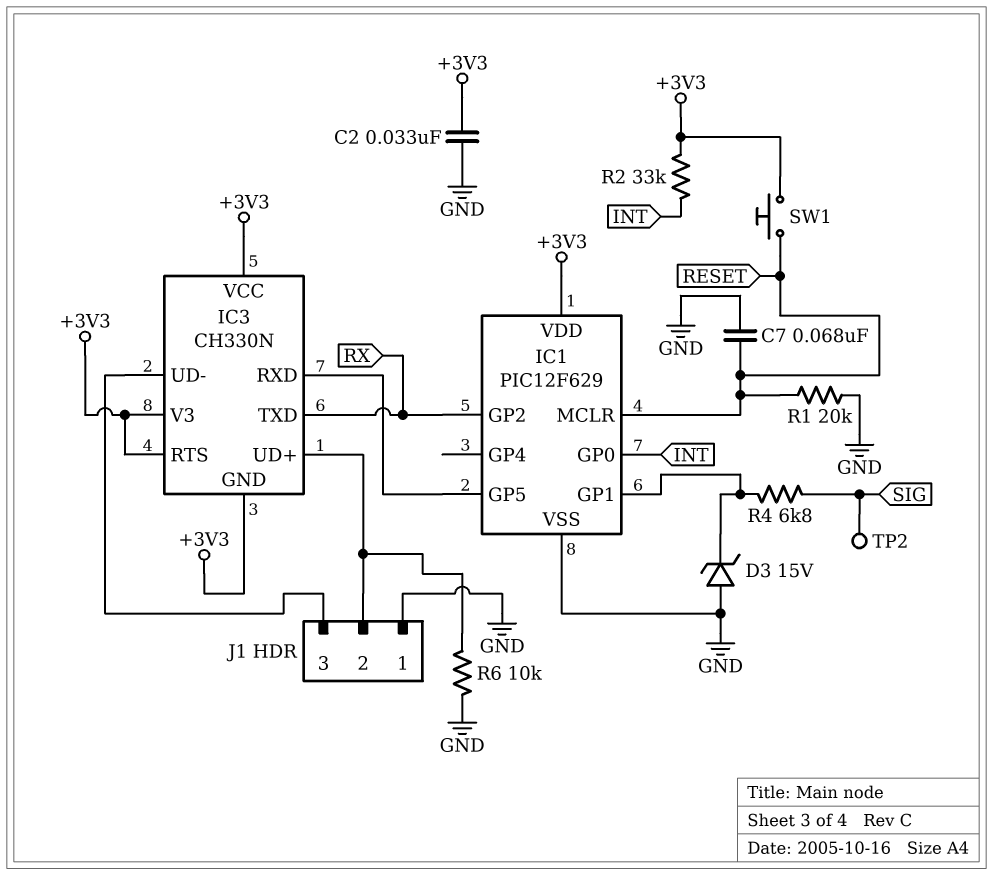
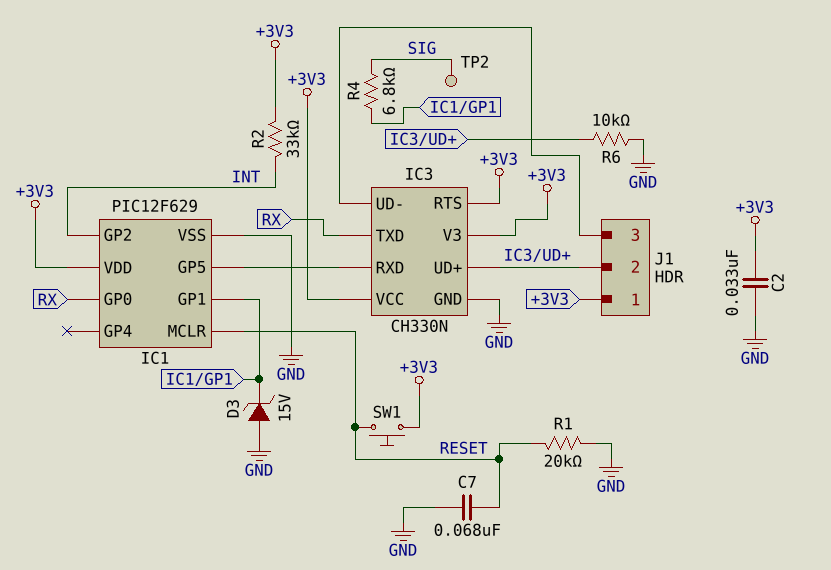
IC1 pin GP0: INT -> RX
IC1 pin GP2: RX -> INT
IC3 pin GND: +3V3 -> GND
J1 pin 1: GND -> +3V3

